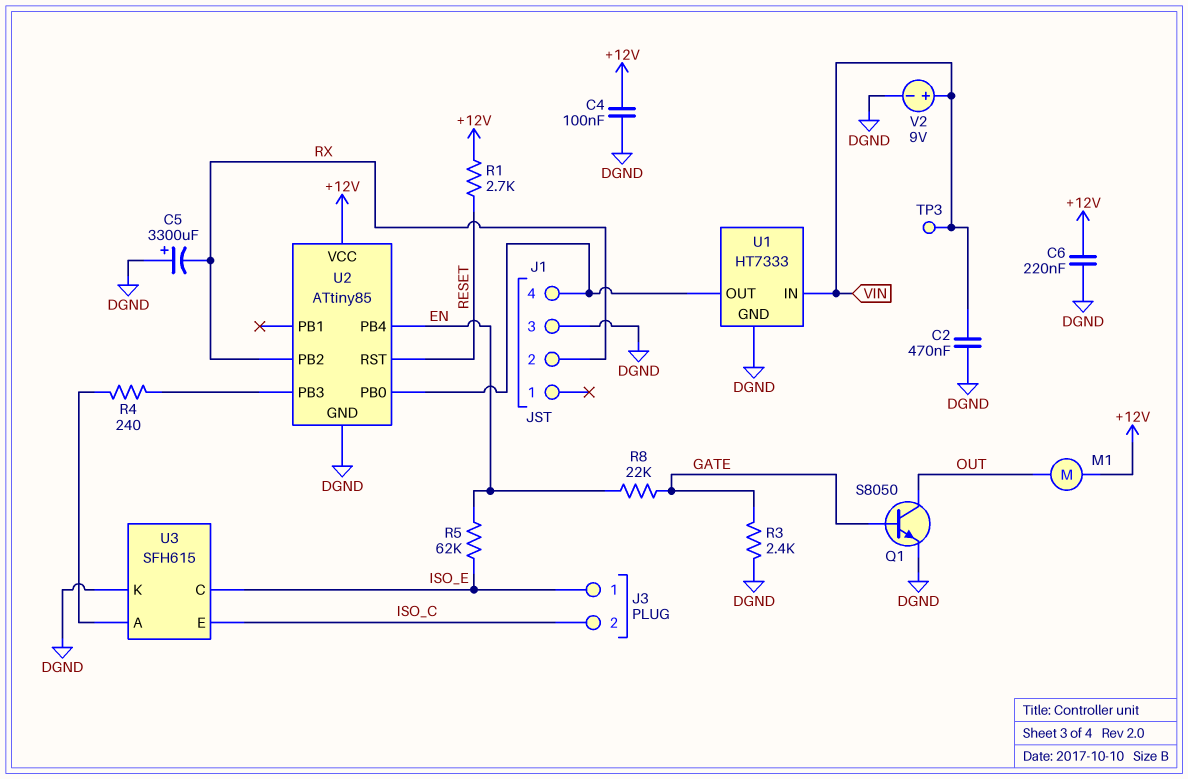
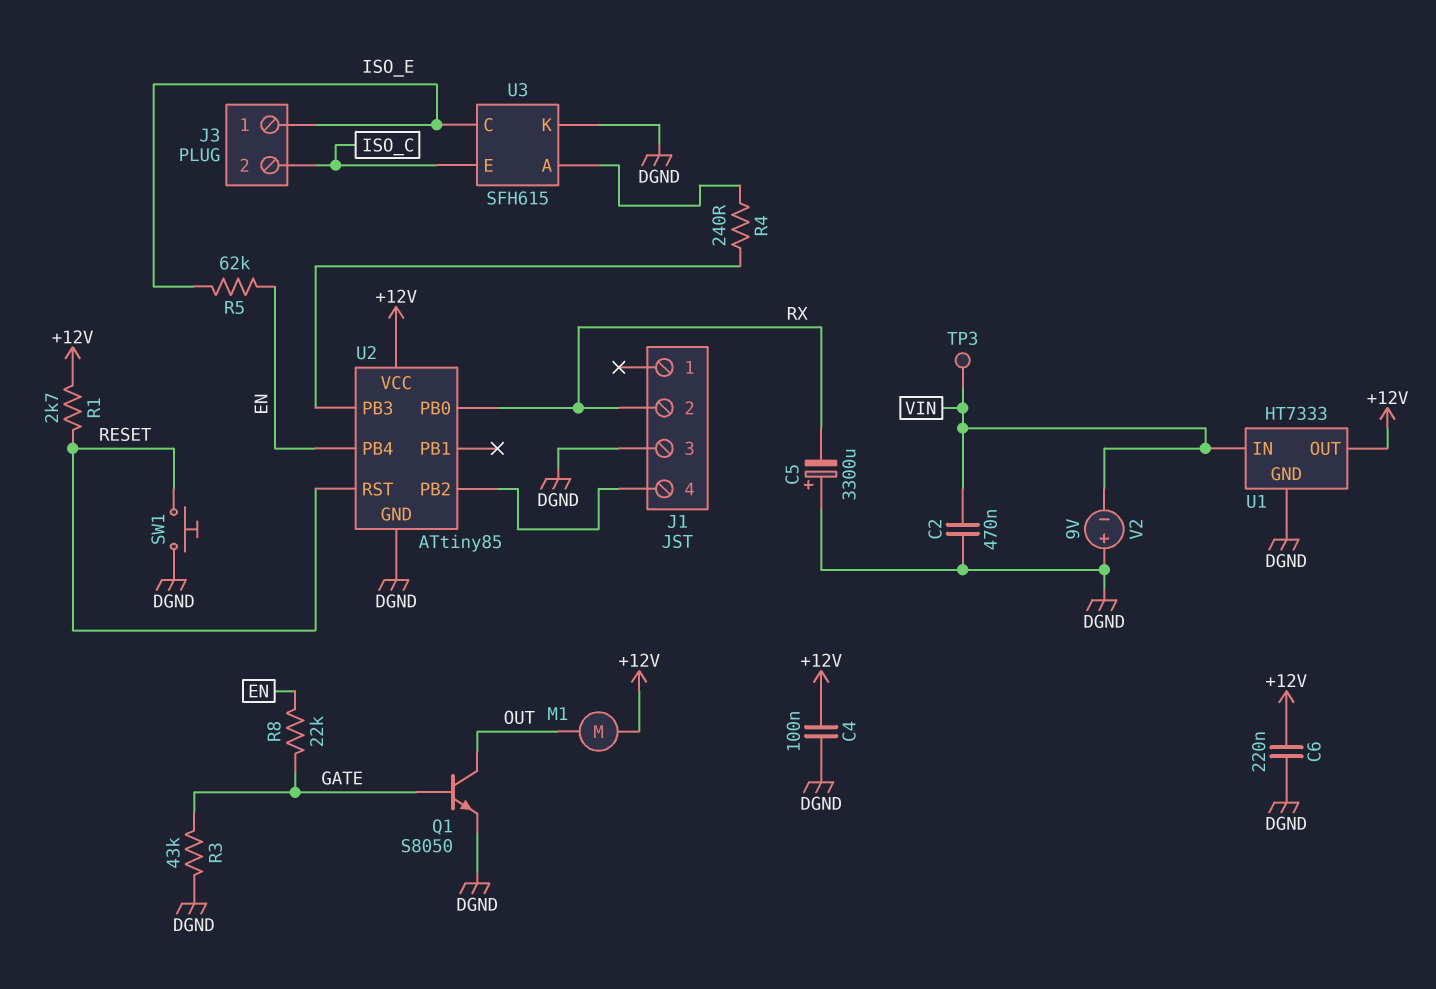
R3: 2.4k (DGND, GATE) -> 43k (DGND, GATE)
SW1: none -> button (DGND, RESET)
U1 pin OUT: J1/4 -> +12V
U2 pin PB0: J1/4 -> RX
U2 pin PB2: RX -> J1/4
V2: 9V (plus VIN, minus DGND) -> 9V (plus DGND, minus VIN)

